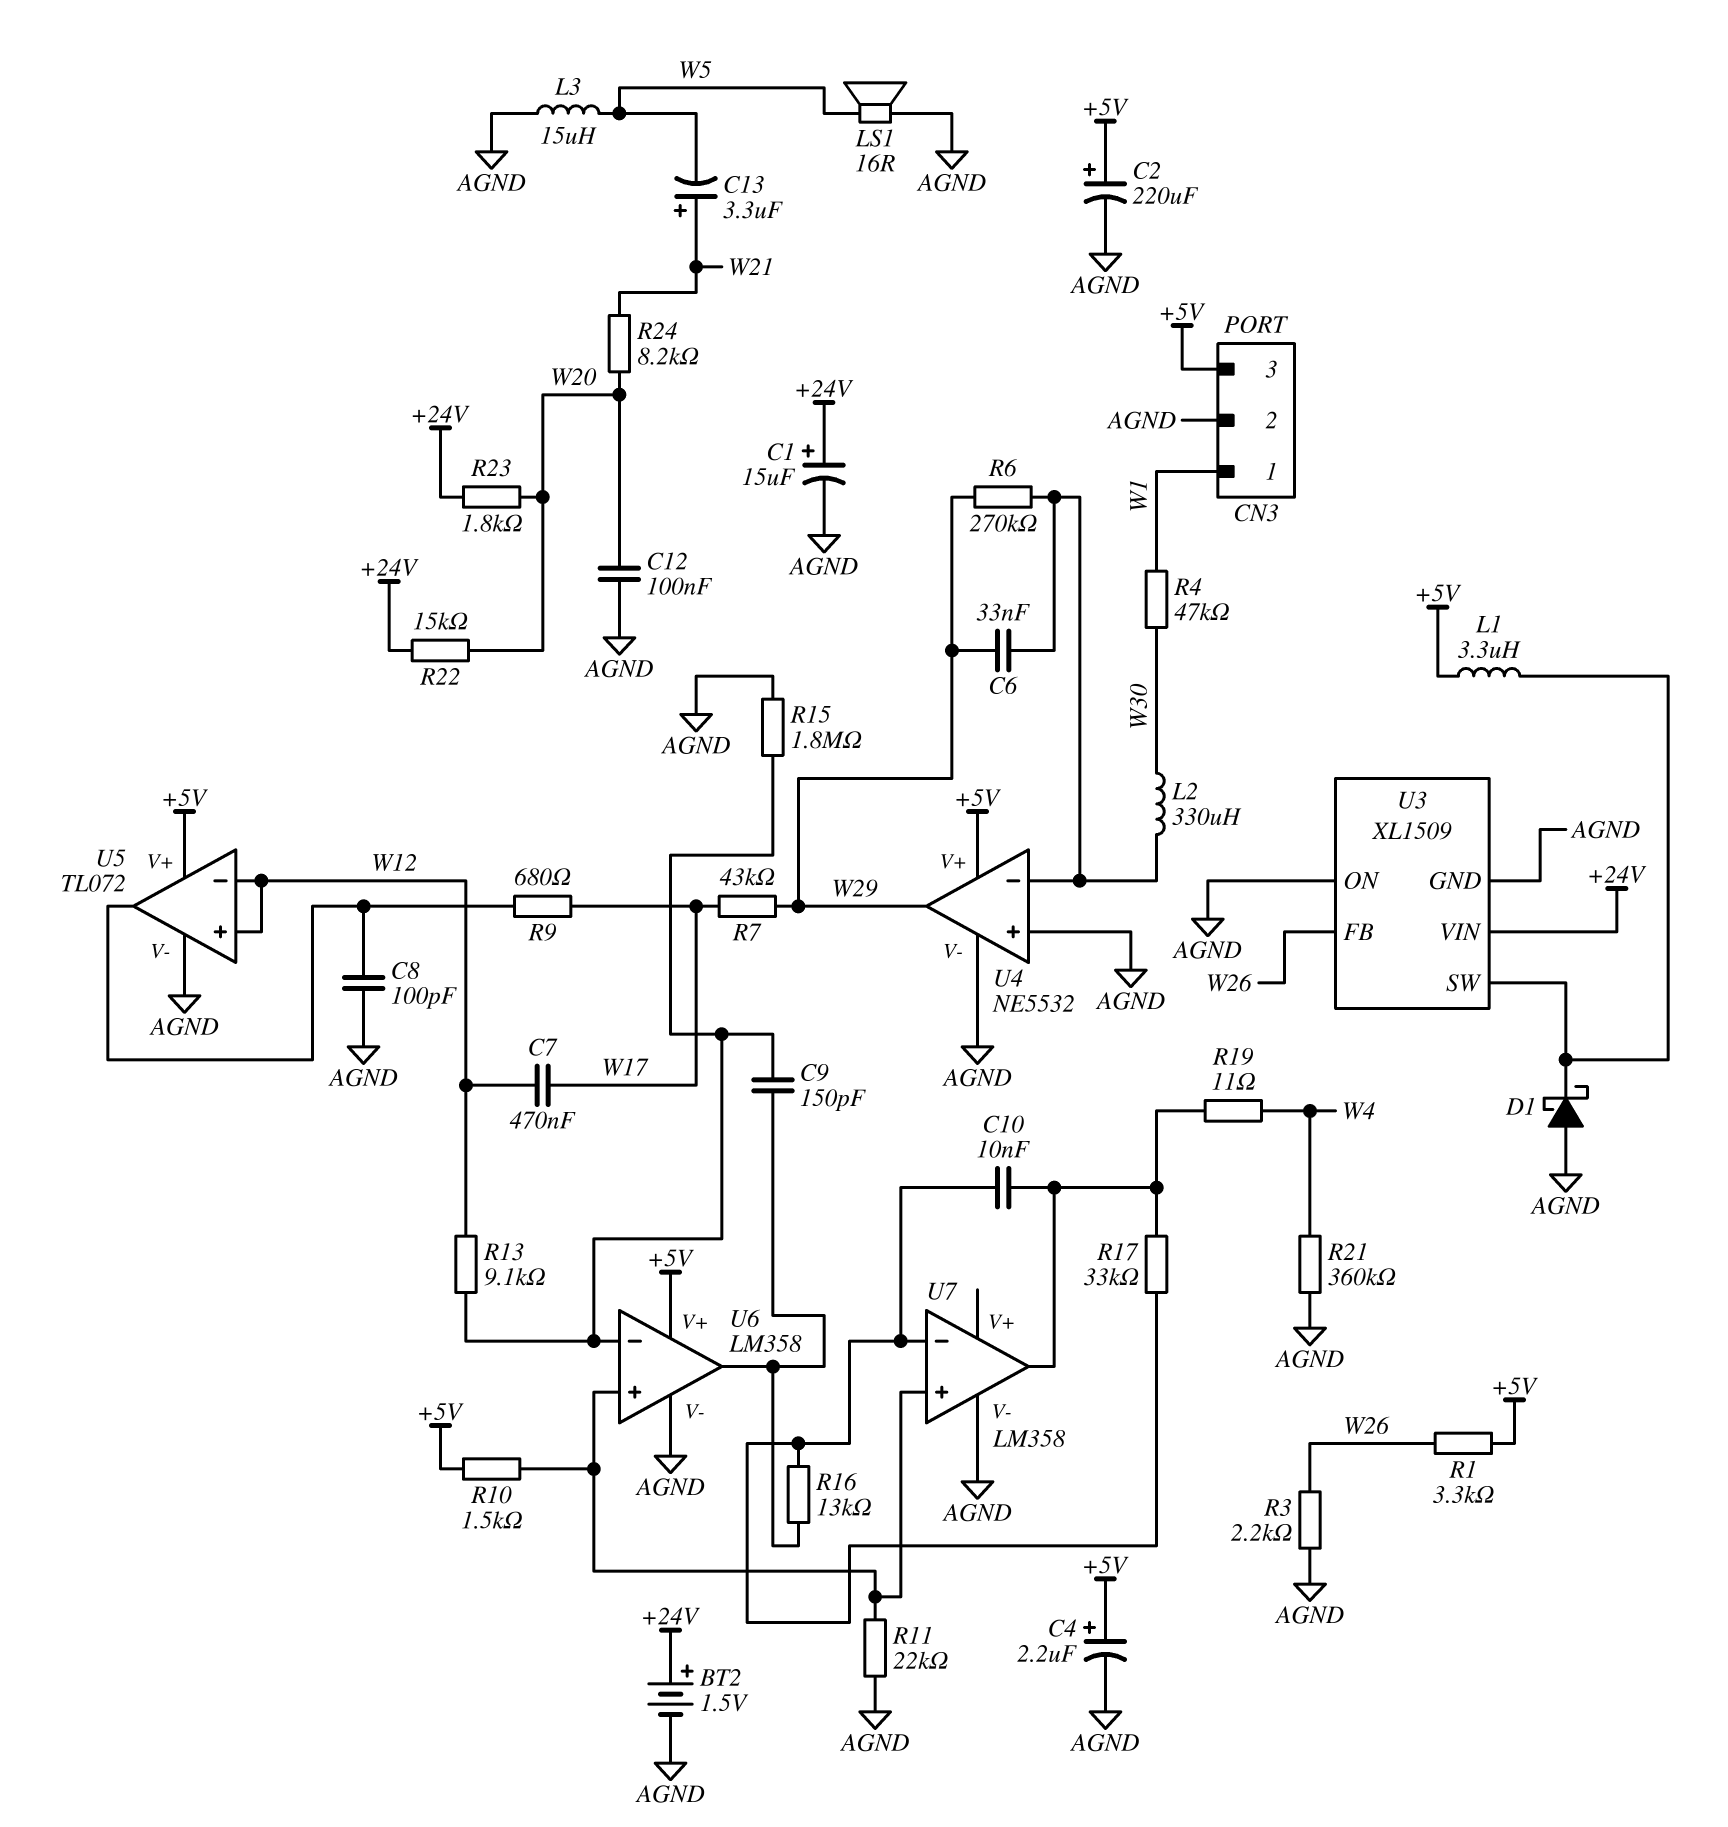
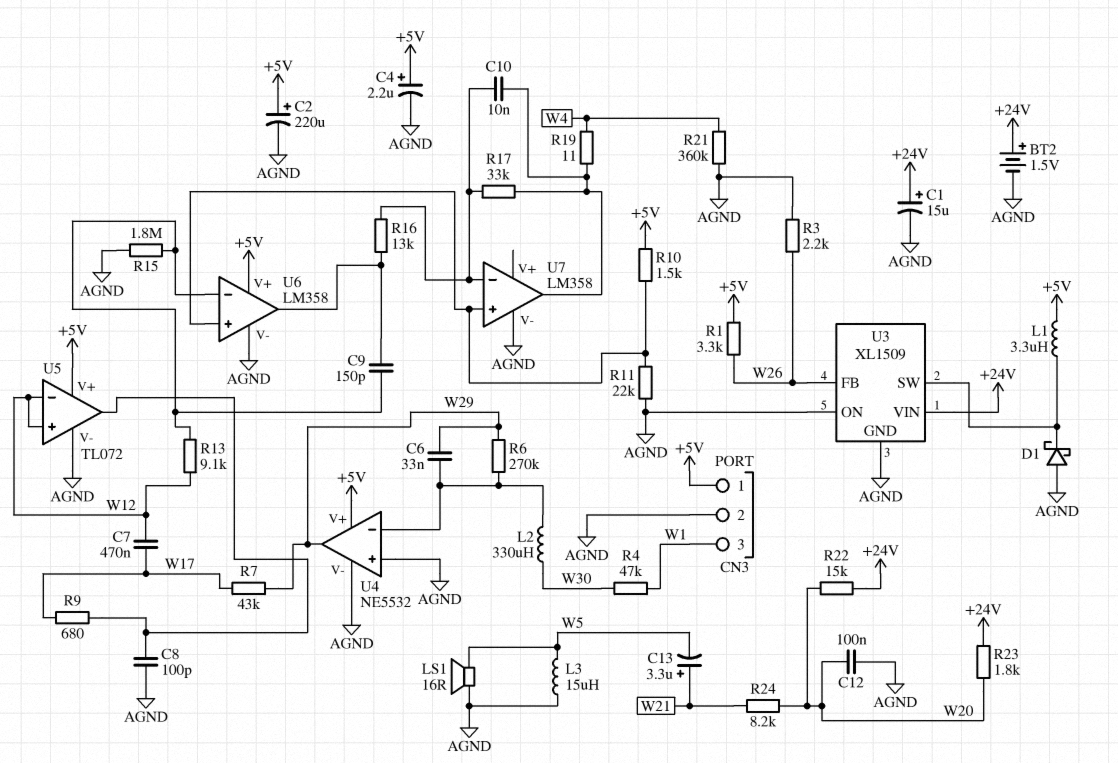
CN3 pin 1: W1 -> +5V
CN3 pin 3: +5V -> W1

